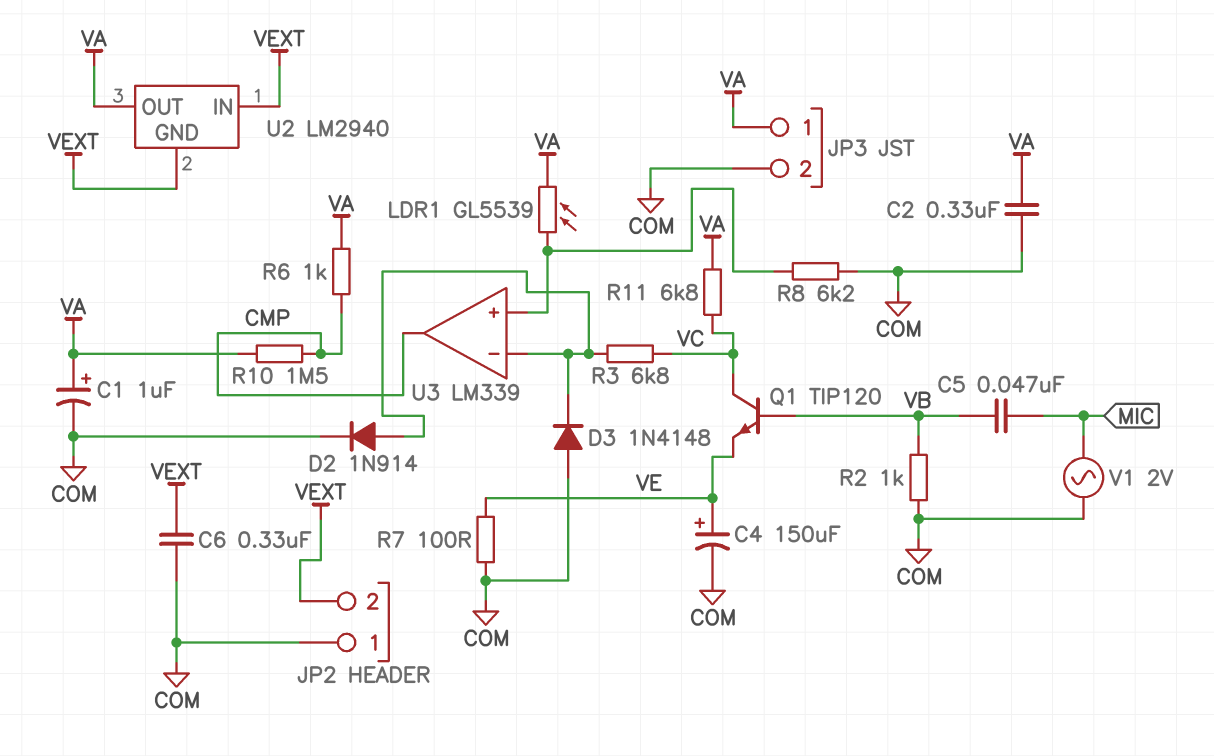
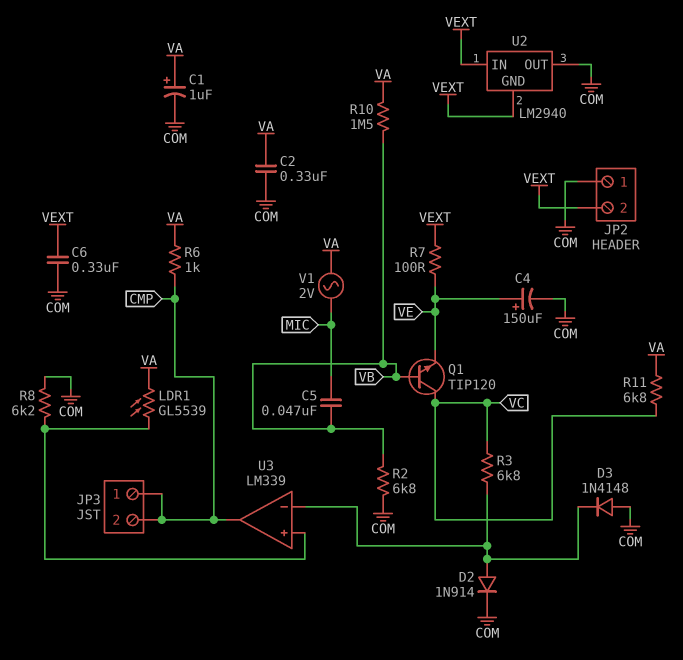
JP3 pin 1: VA -> CMP
JP3 pin 2: COM -> CMP
R2: 1k (COM, VB) -> 6.8k (COM, VB)
R7: 100 (COM, VE) -> 100 (VE, VEXT)
R10: 1.5M (CMP, VA) -> 1.5M (VA, VB)
U2 pin OUT: VA -> COM
V1: AC 2V (COM, MIC) -> AC 2V (MIC, VA)

